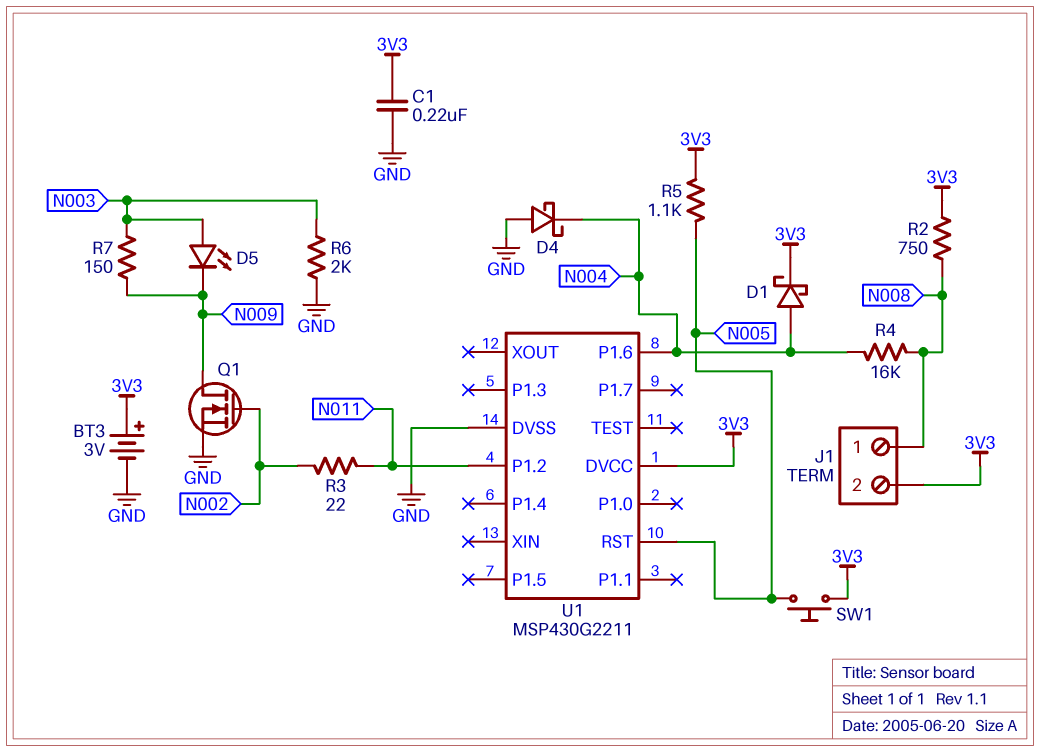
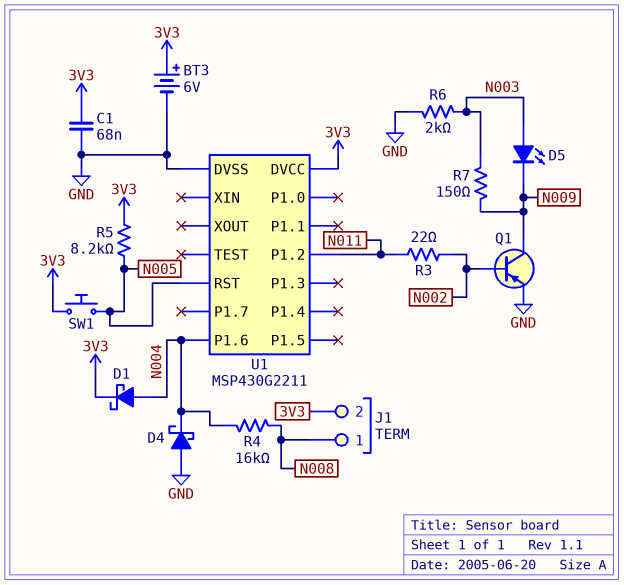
BT3: 3V (plus 3V3, minus GND) -> 6V (plus 3V3, minus GND)
C1: 220nF (3V3, GND) -> 68nF (3V3, GND)
Q1: NMOS (G N002, D N009, S GND) -> PNP (B N002, C N009, E GND)
R2: 750 (3V3, N008) -> none
R5: 1.1k (3V3, N005) -> 8.2k (3V3, N005)

